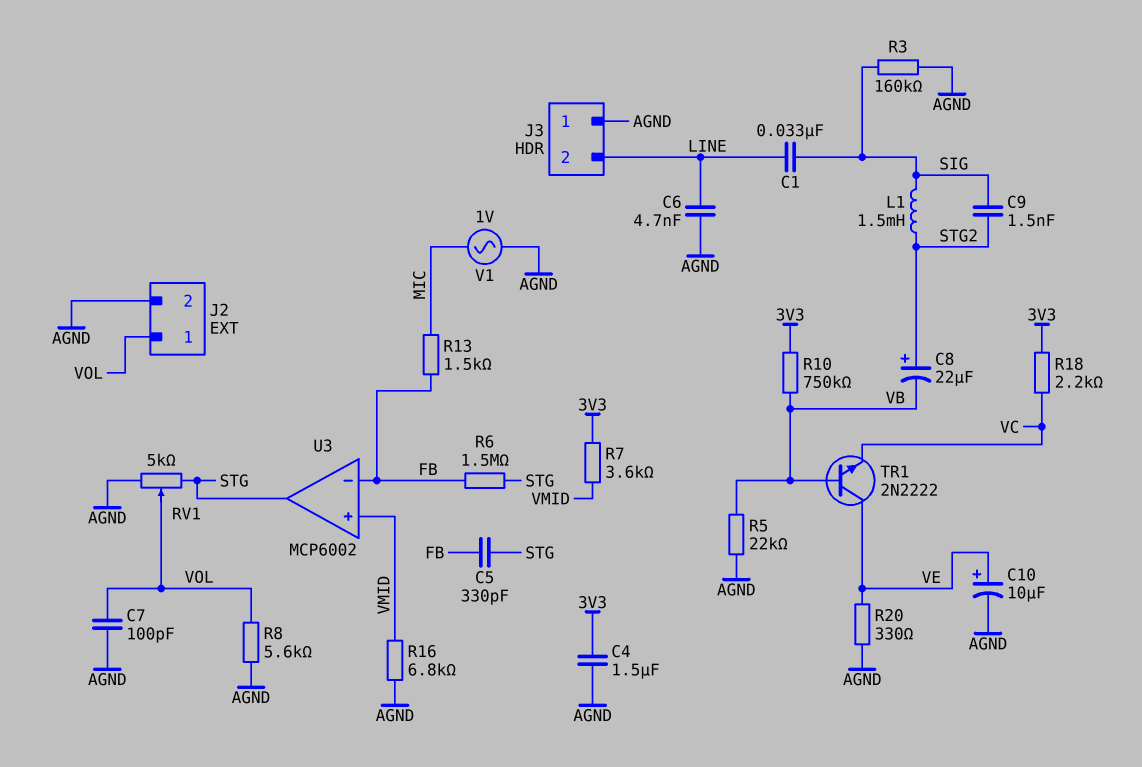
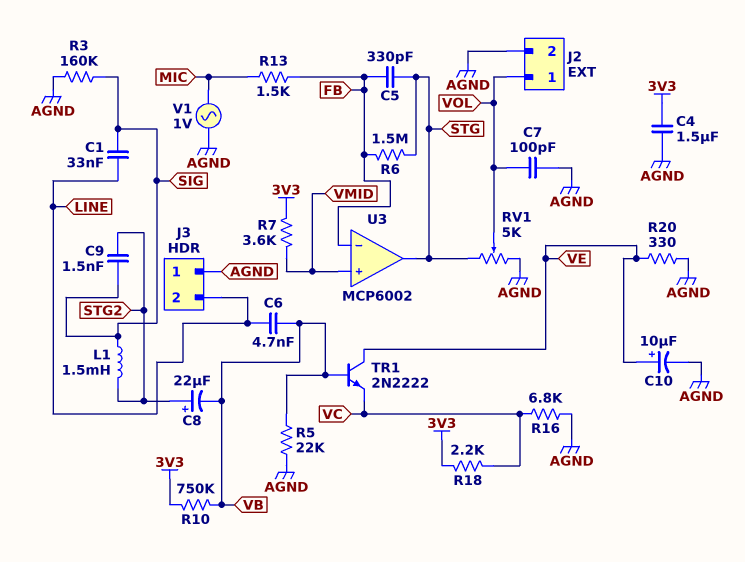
C6: 4.7nF (AGND, LINE) -> 4.7nF (LINE, VB)
R8: 5.6k (AGND, VOL) -> none
R16: 6.8k (AGND, VMID) -> 6.8k (AGND, VC)

